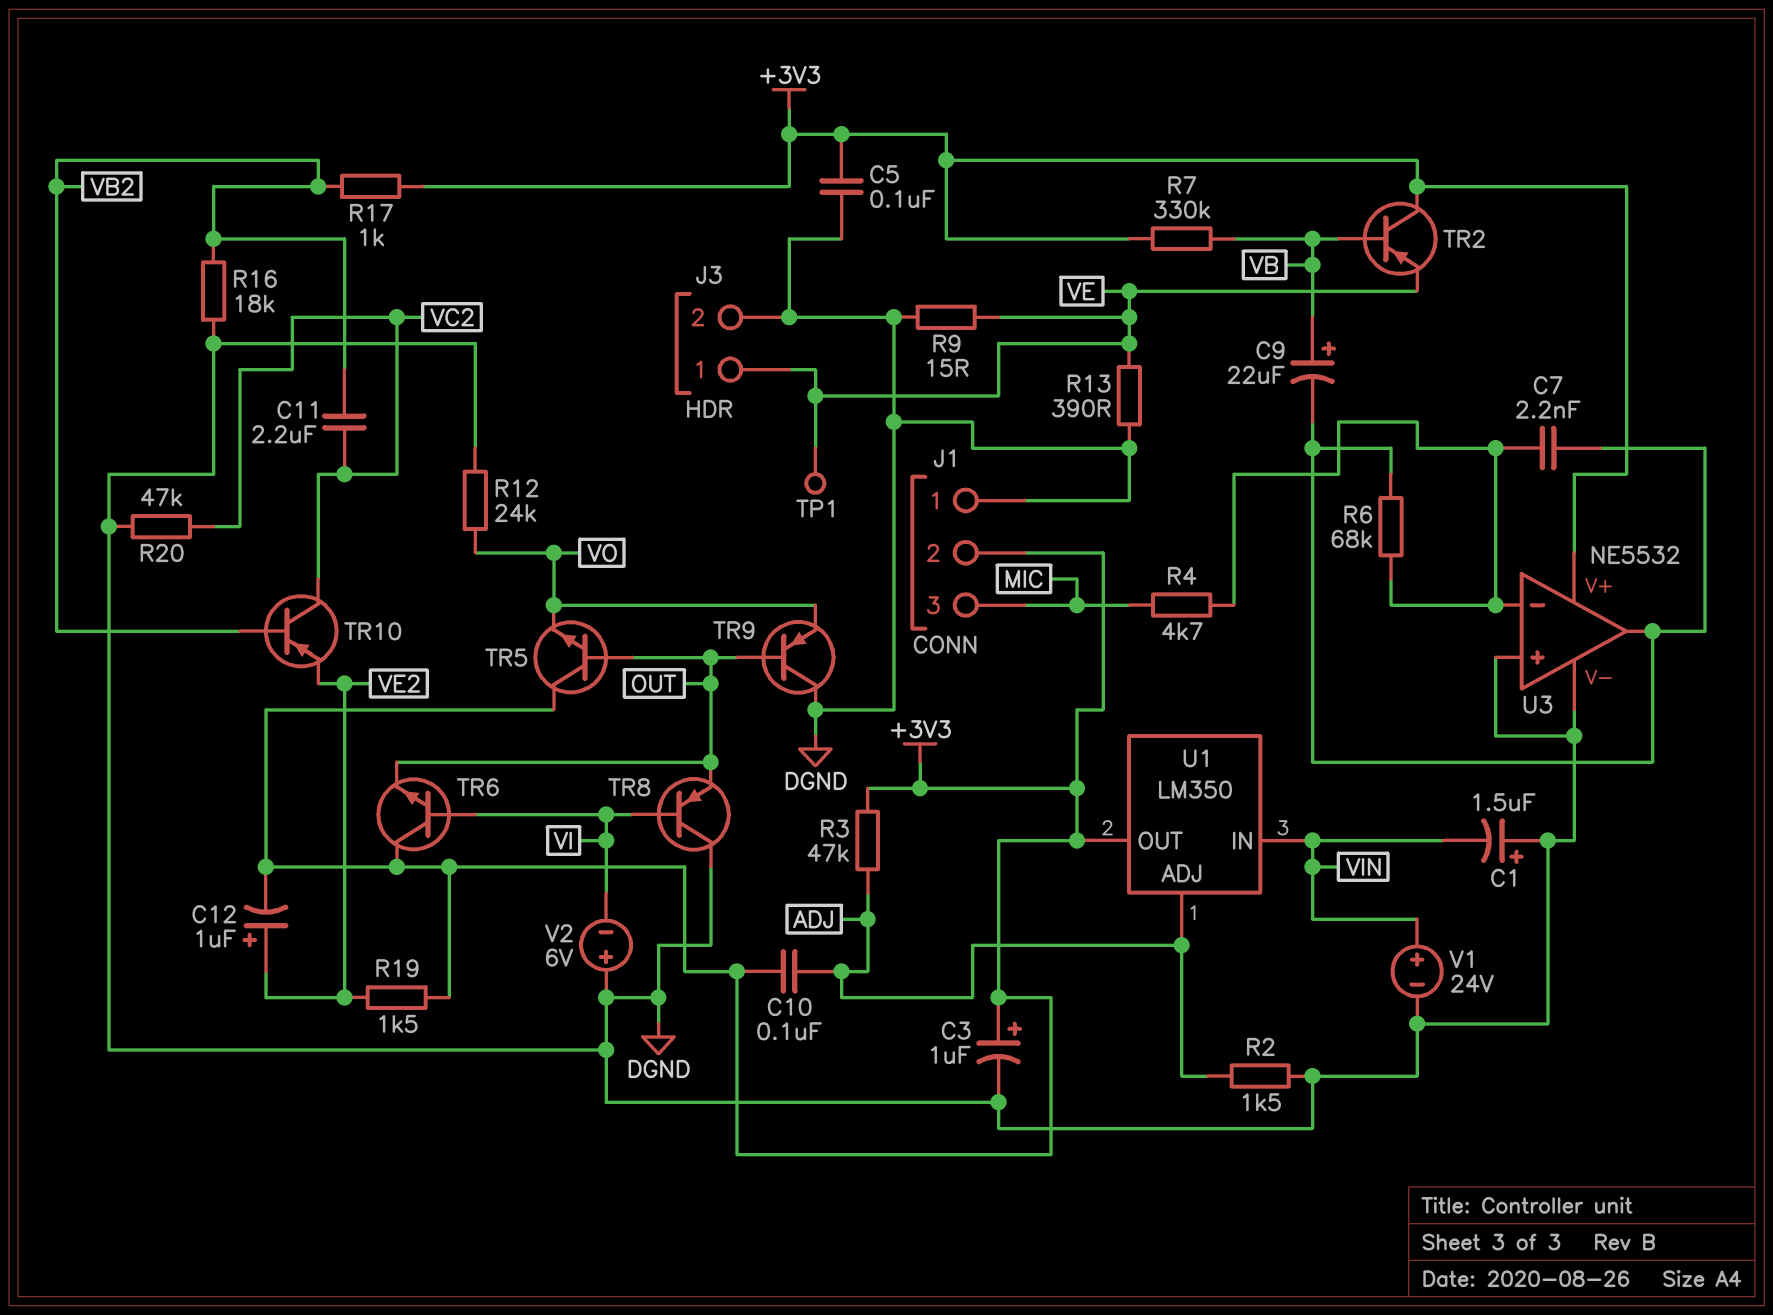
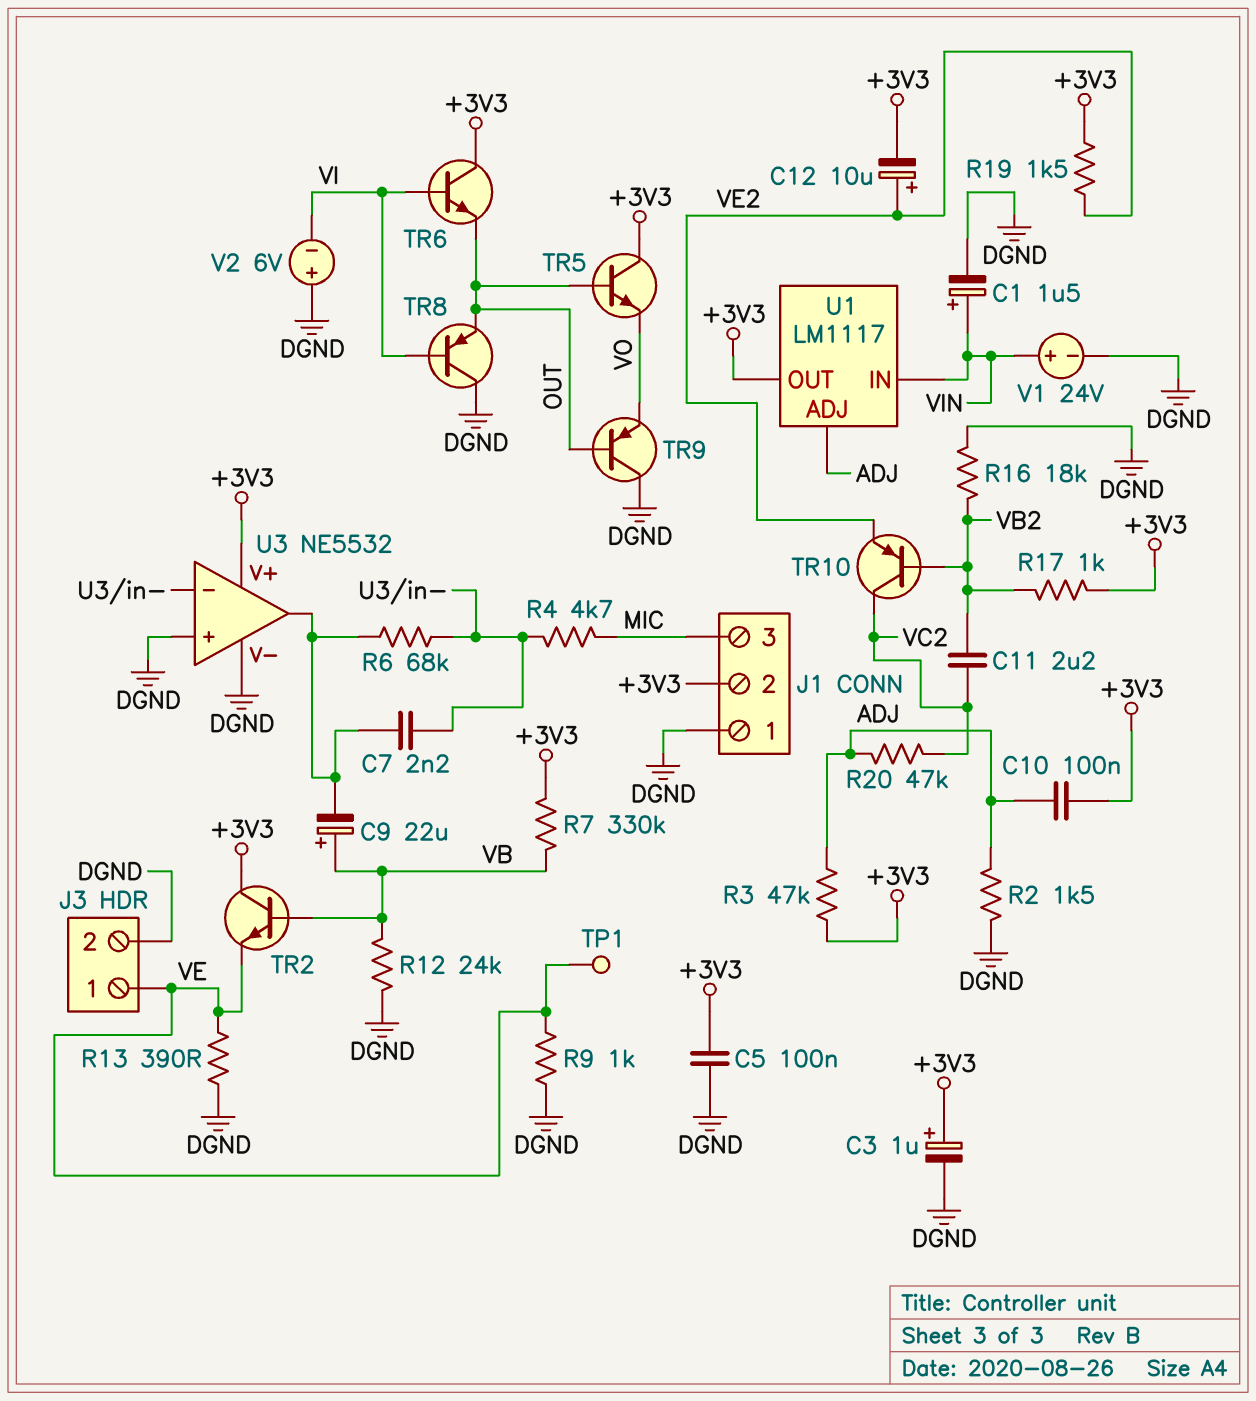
C1: 1.5uF (plus DGND, minus VIN) -> 1.5uF (plus VIN, minus DGND)
C12: 1uF (plus VE2, minus +3V3) -> 10uF (plus VE2, minus +3V3)
R9: 15 (DGND, VE) -> 1k (DGND, VE)
R12: 24k (DGND, VO) -> 24k (DGND, VB)
R20: 47k (DGND, VC2) -> 47k (ADJ, VC2)
TR2: PNP (B VB, C +3V3, E VE) -> NPN (B VB, C +3V3, E VE)
U1: LM350 -> LM1117

